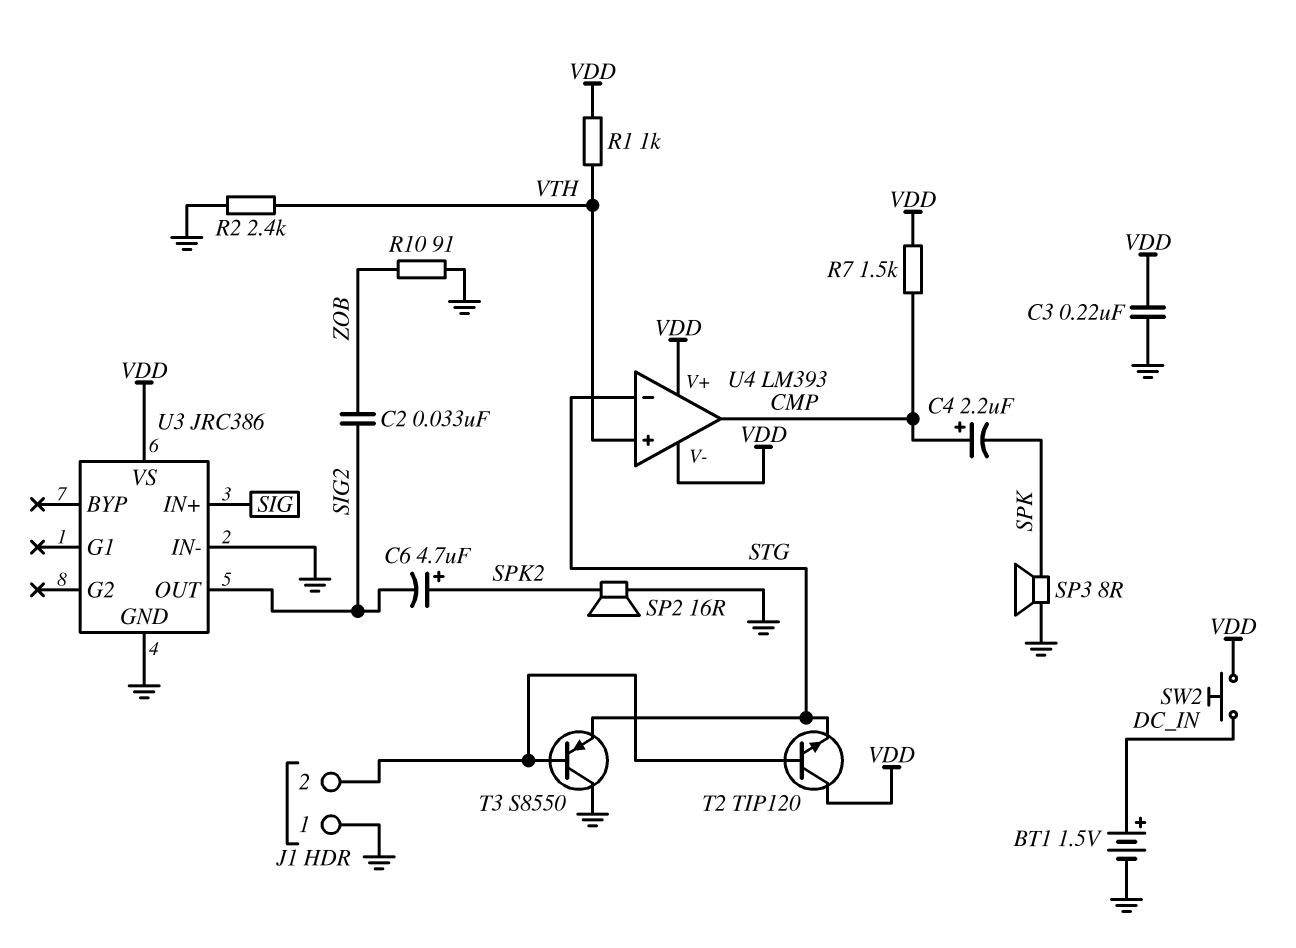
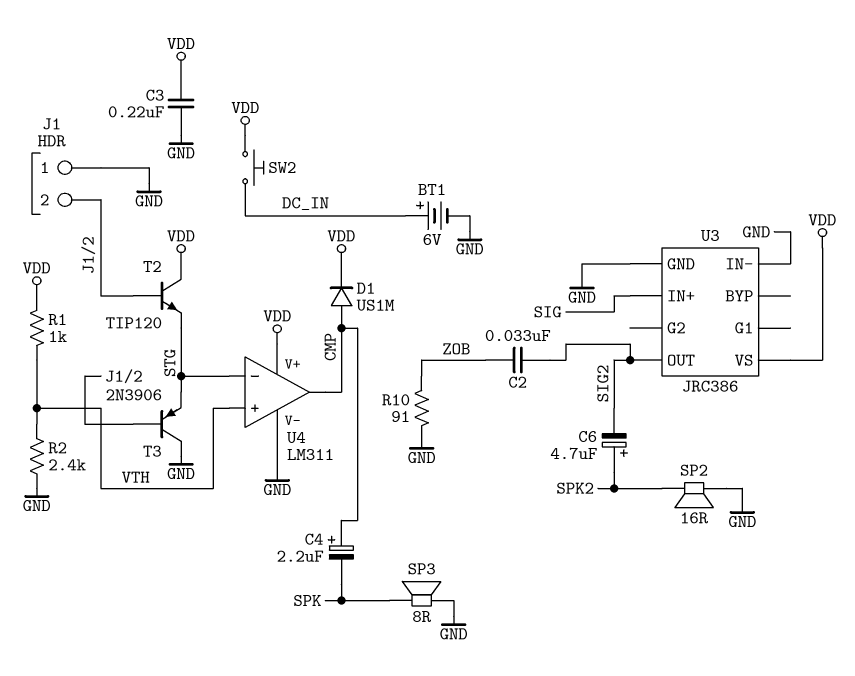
BT1: 1.5V (plus DC_IN, minus GND) -> 6V (plus DC_IN, minus GND)
D1: none -> diode US1M (A CMP, K VDD)
R7: 1.5k (CMP, VDD) -> none
T3: PNP S8550 (B J1/2, C GND, E STG) -> PNP 2N3906 (B J1/2, C GND, E STG)
U4: LM393 -> LM311
U4 pin V-: VDD -> GND

